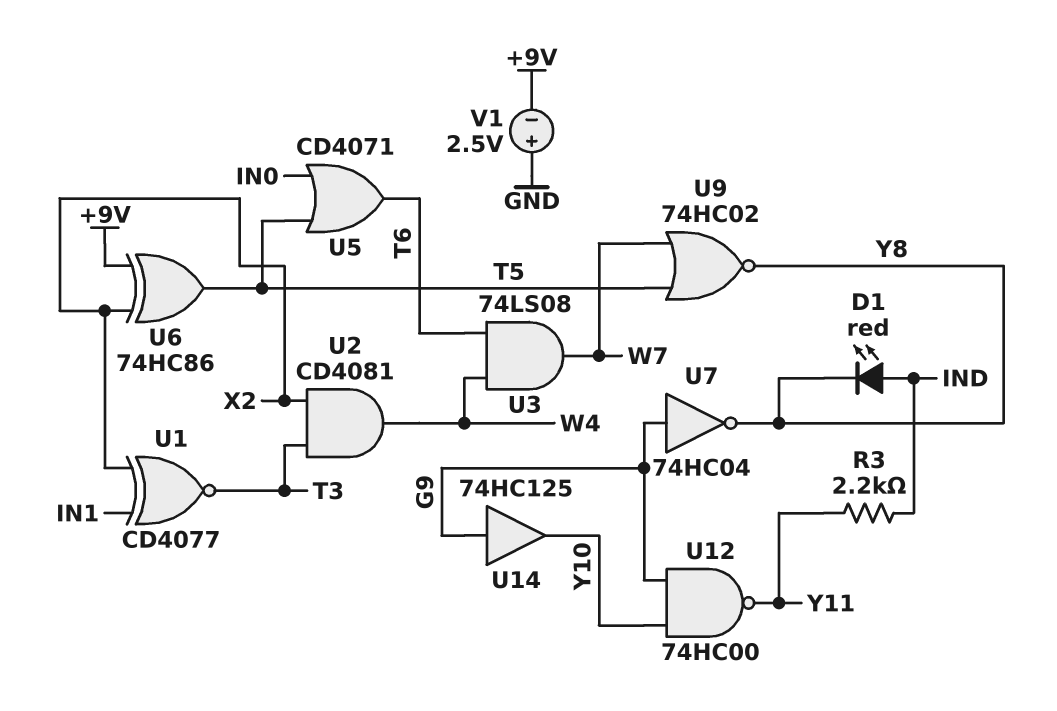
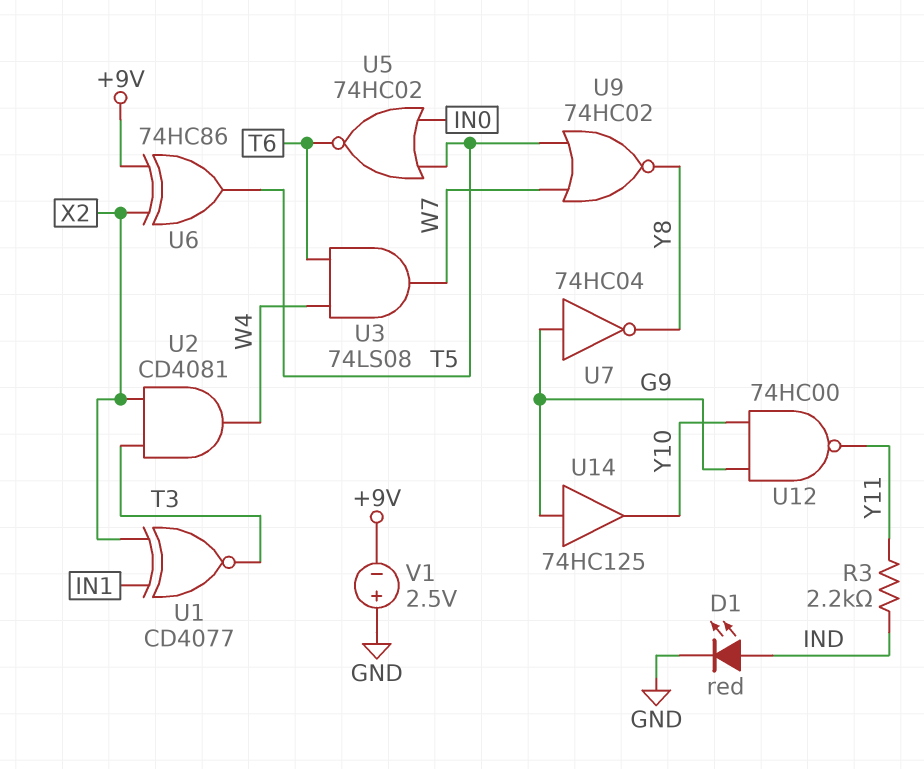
D1: LED red (A IND, K Y8) -> LED red (A IND, K GND)
U5: OR CD4071 (in IN0, in T5, out T6) -> NOR 74HC02 (in IN0, in T5, out T6)

